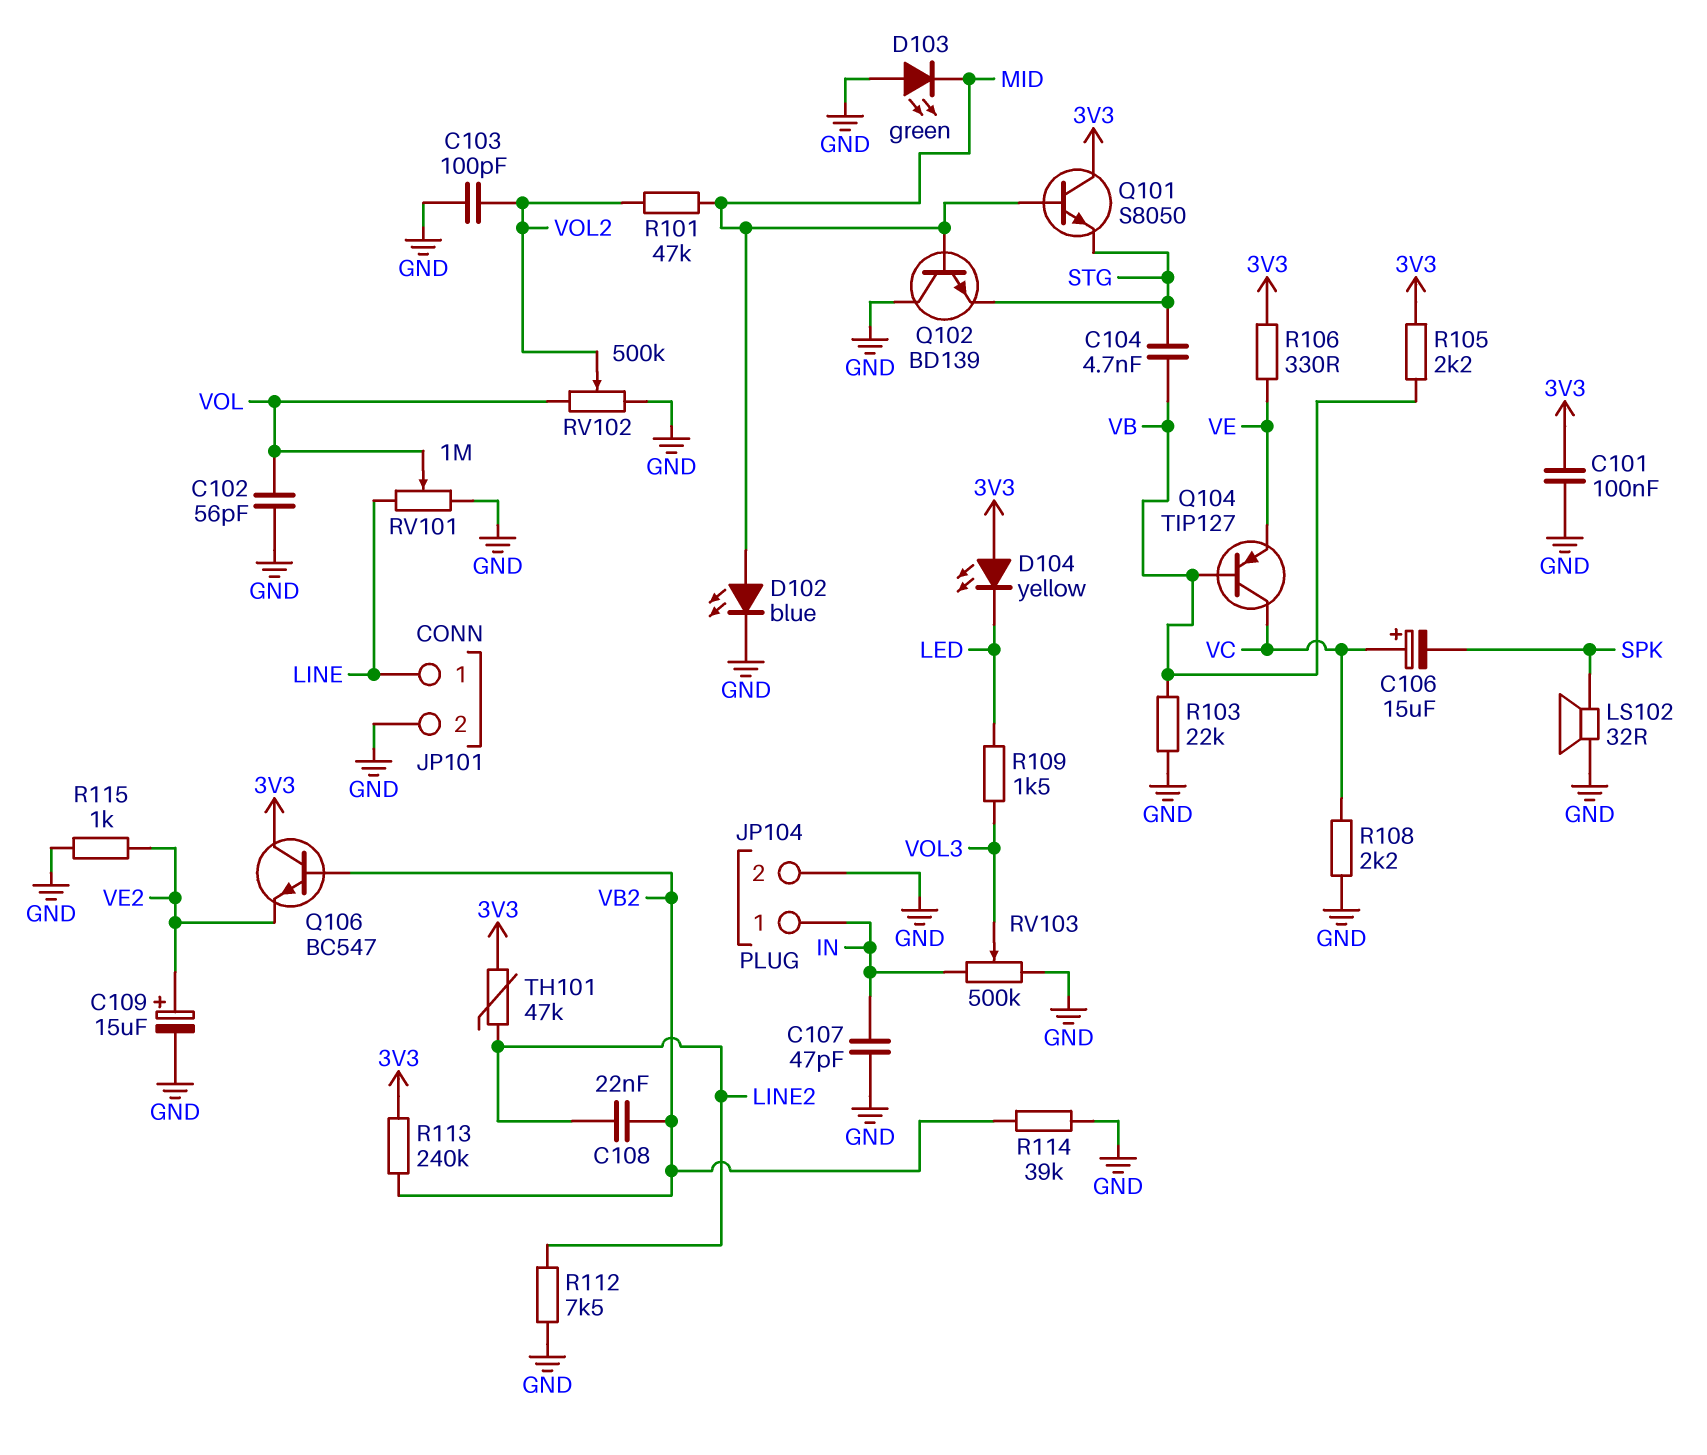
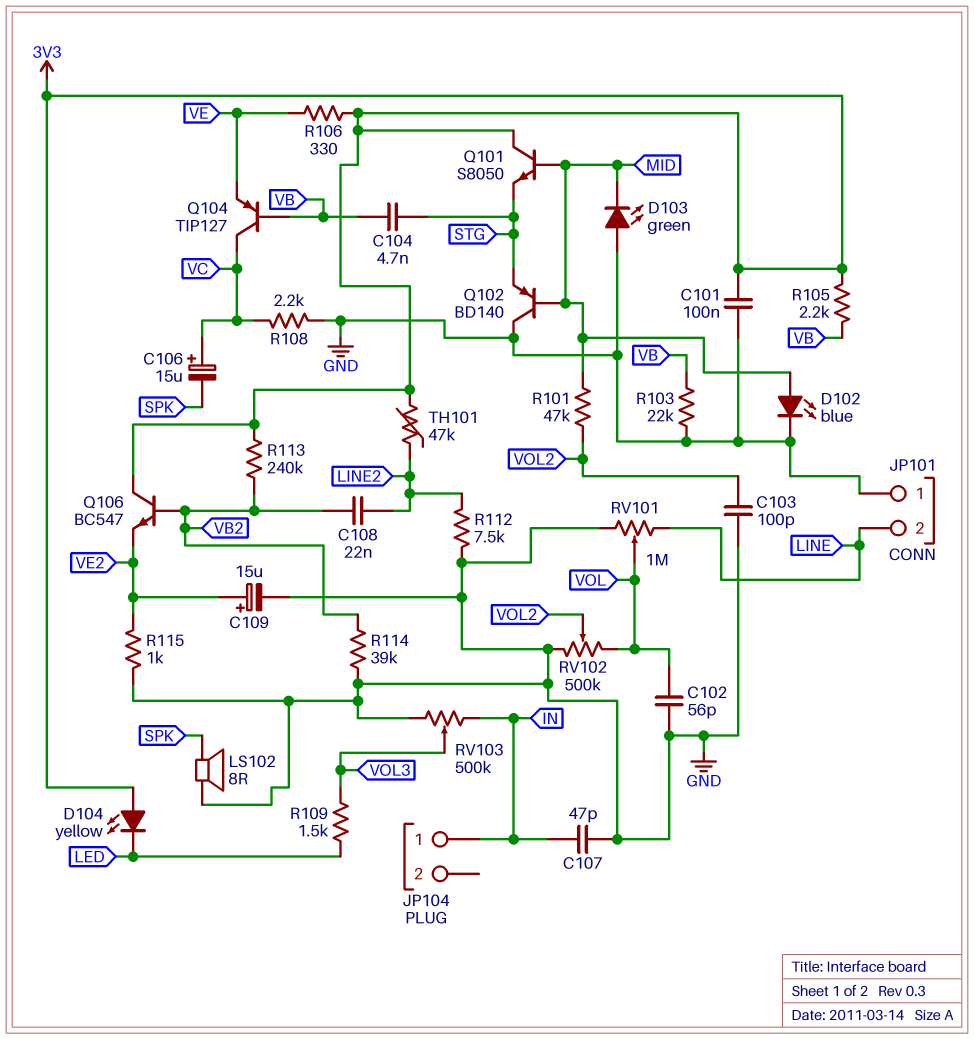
JP101 pin 1: LINE -> GND
JP101 pin 2: GND -> LINE
JP104 pin 2: GND -> none
LS102: speaker 32R (GND, SPK) -> speaker 8R (GND, SPK)
Q102: NPN BD139 (B MID, C GND, E STG) -> PNP BD140 (B MID, C GND, E STG)

